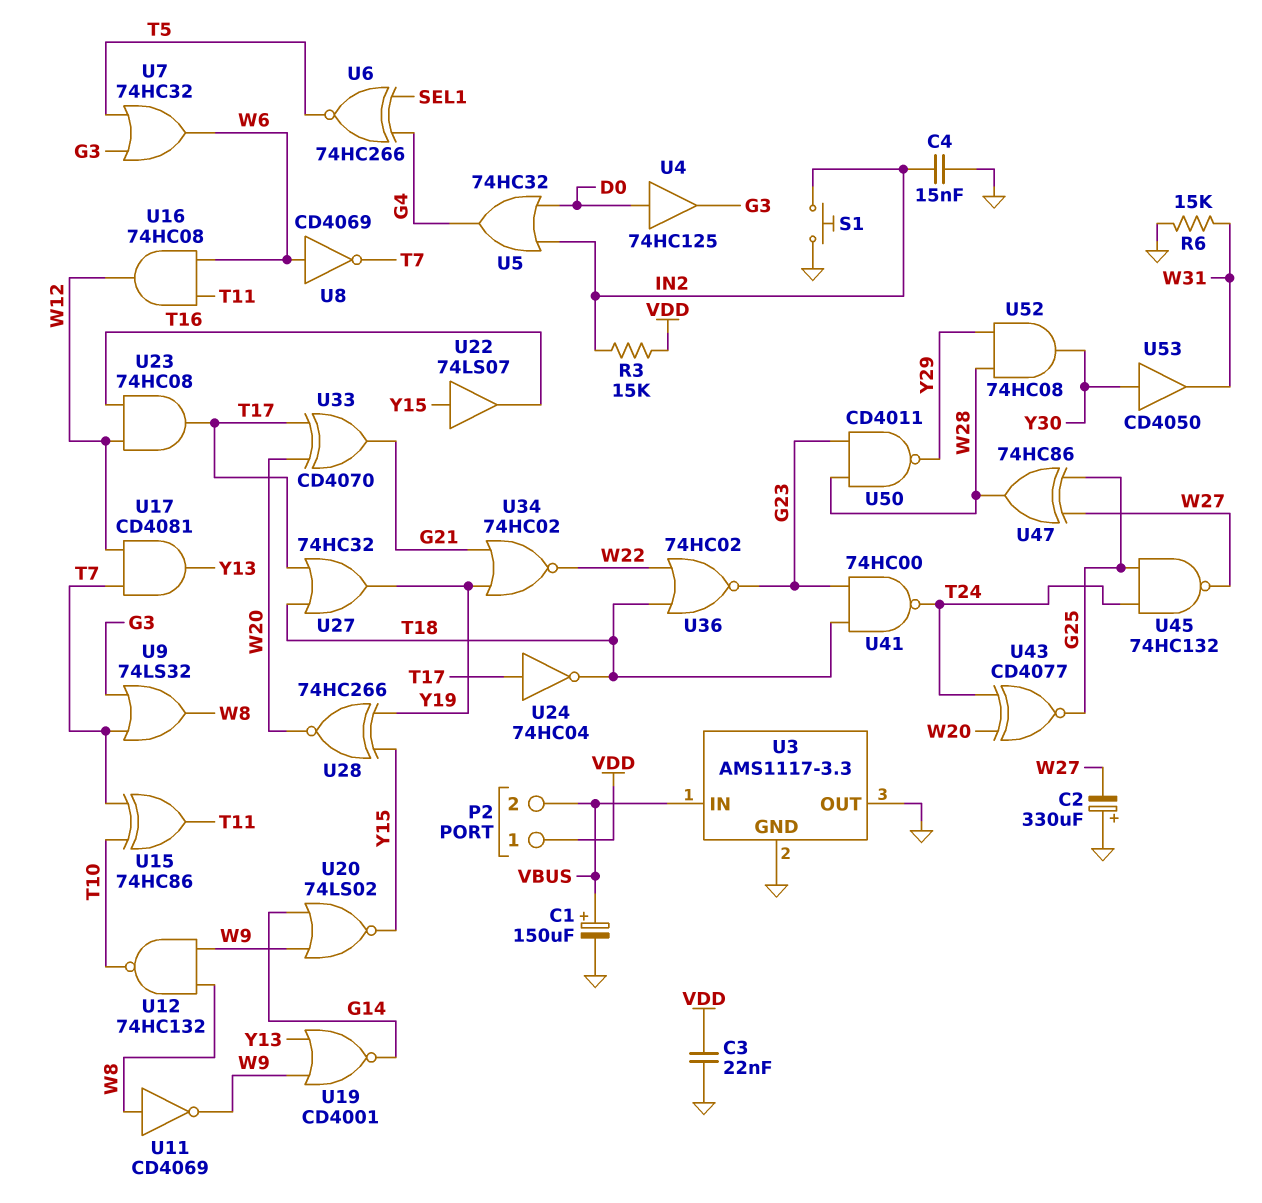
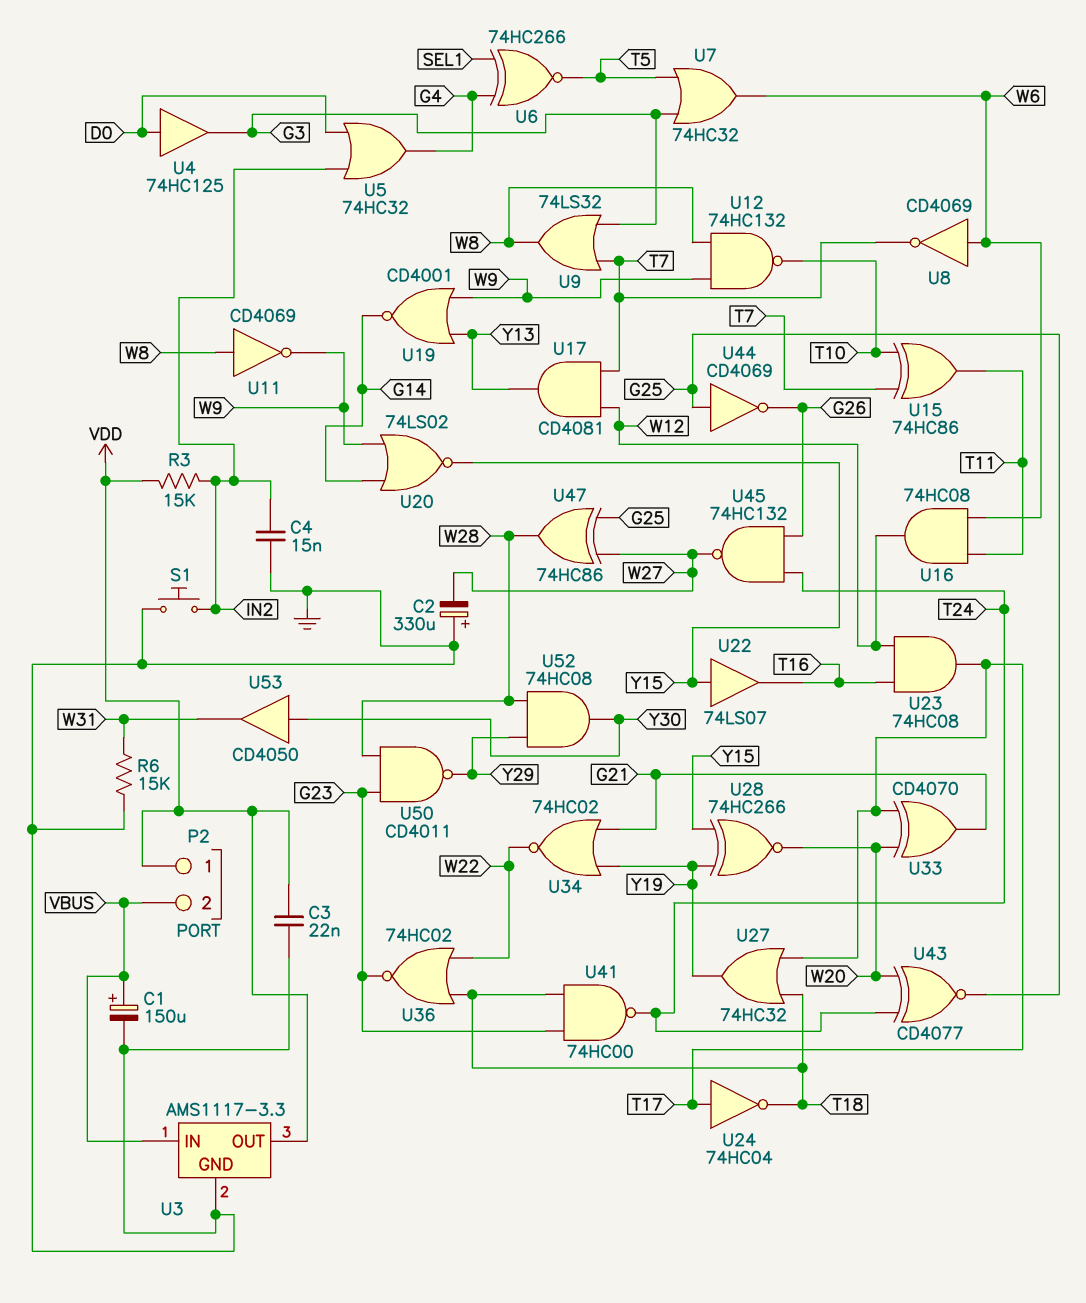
U3 pin OUT: GND -> VDD
U44: none -> NOT CD4069 (in G25, out G26)
U45: NAND 74HC132 (in G25, in T24, out W27) -> NAND 74HC132 (in G26, in T24, out W27)

